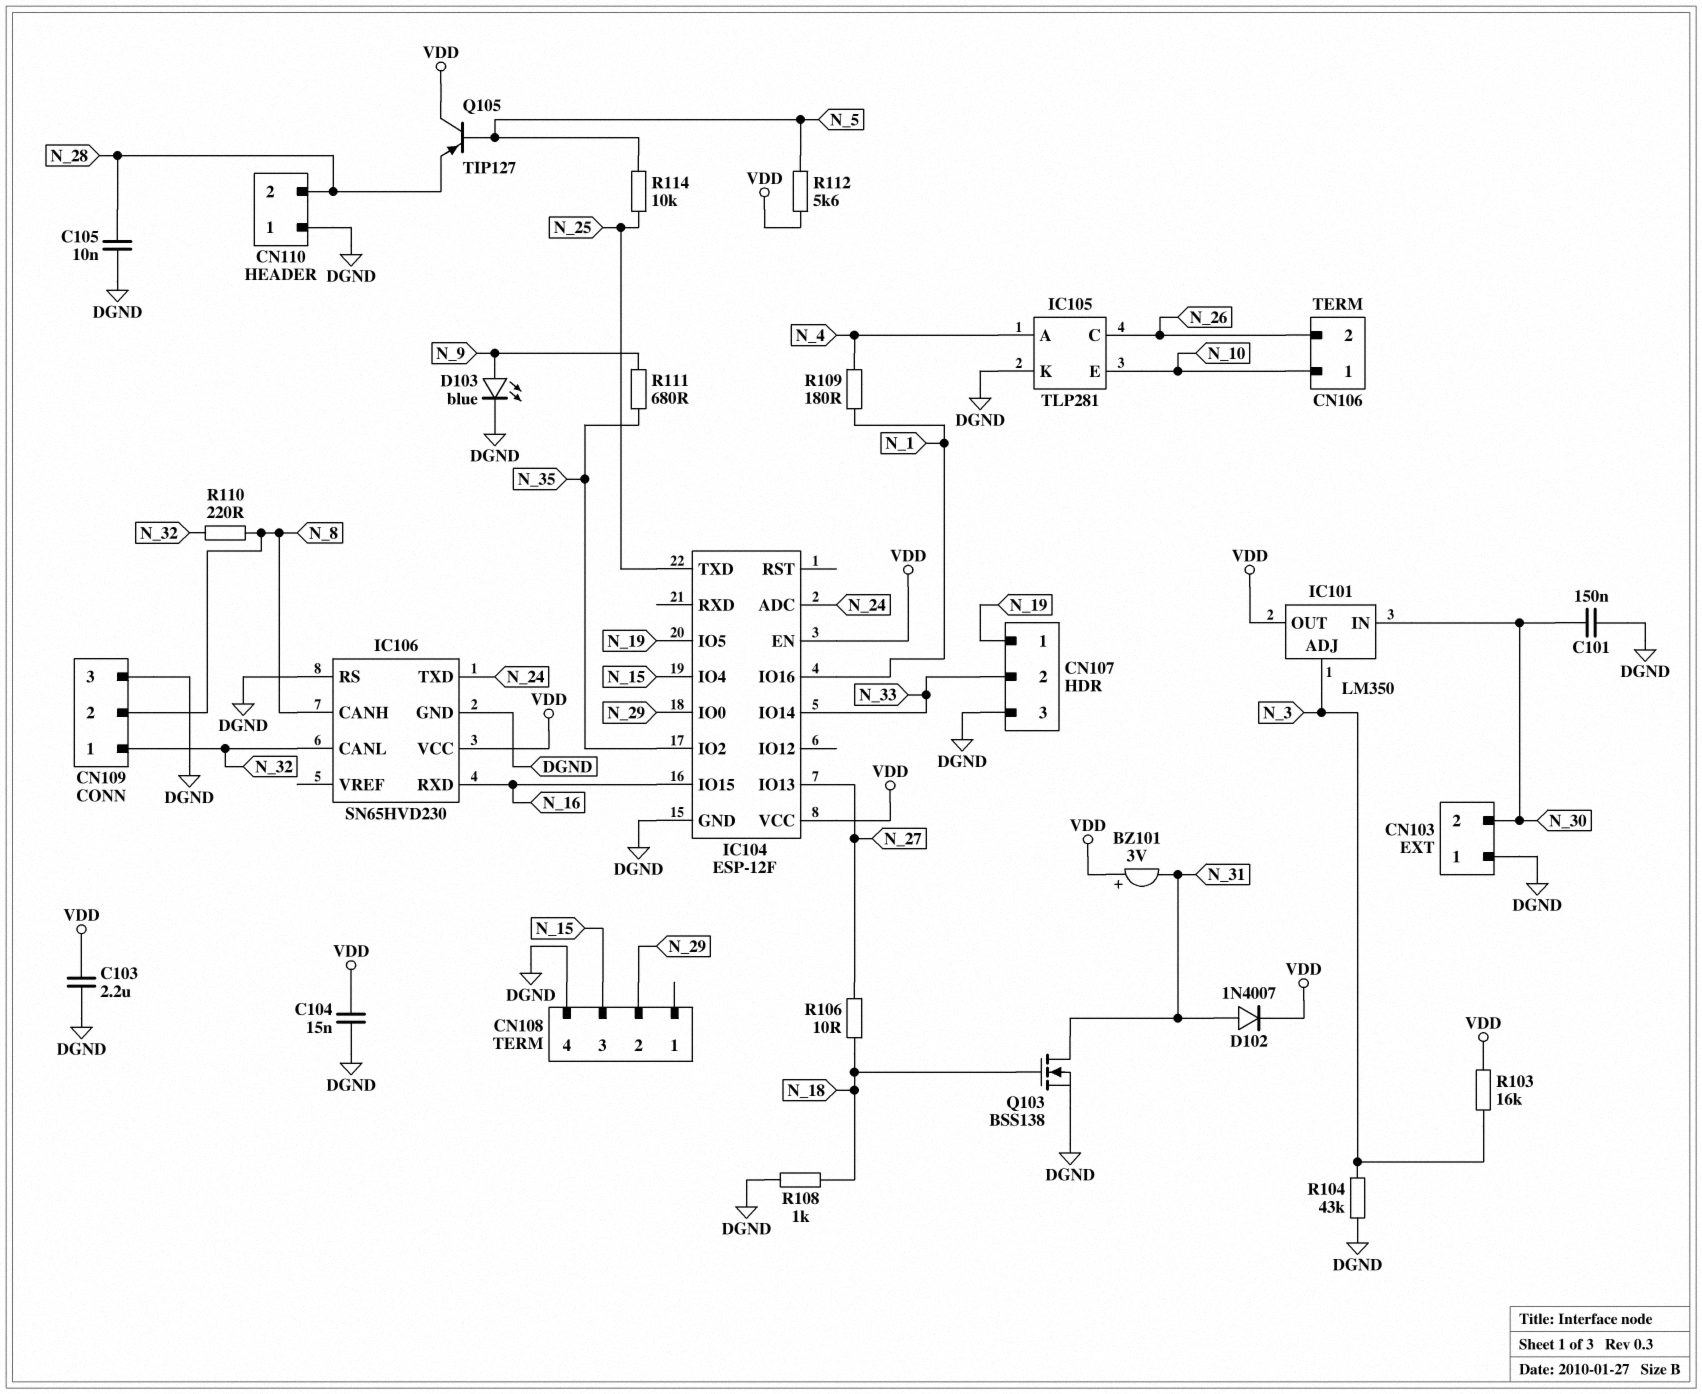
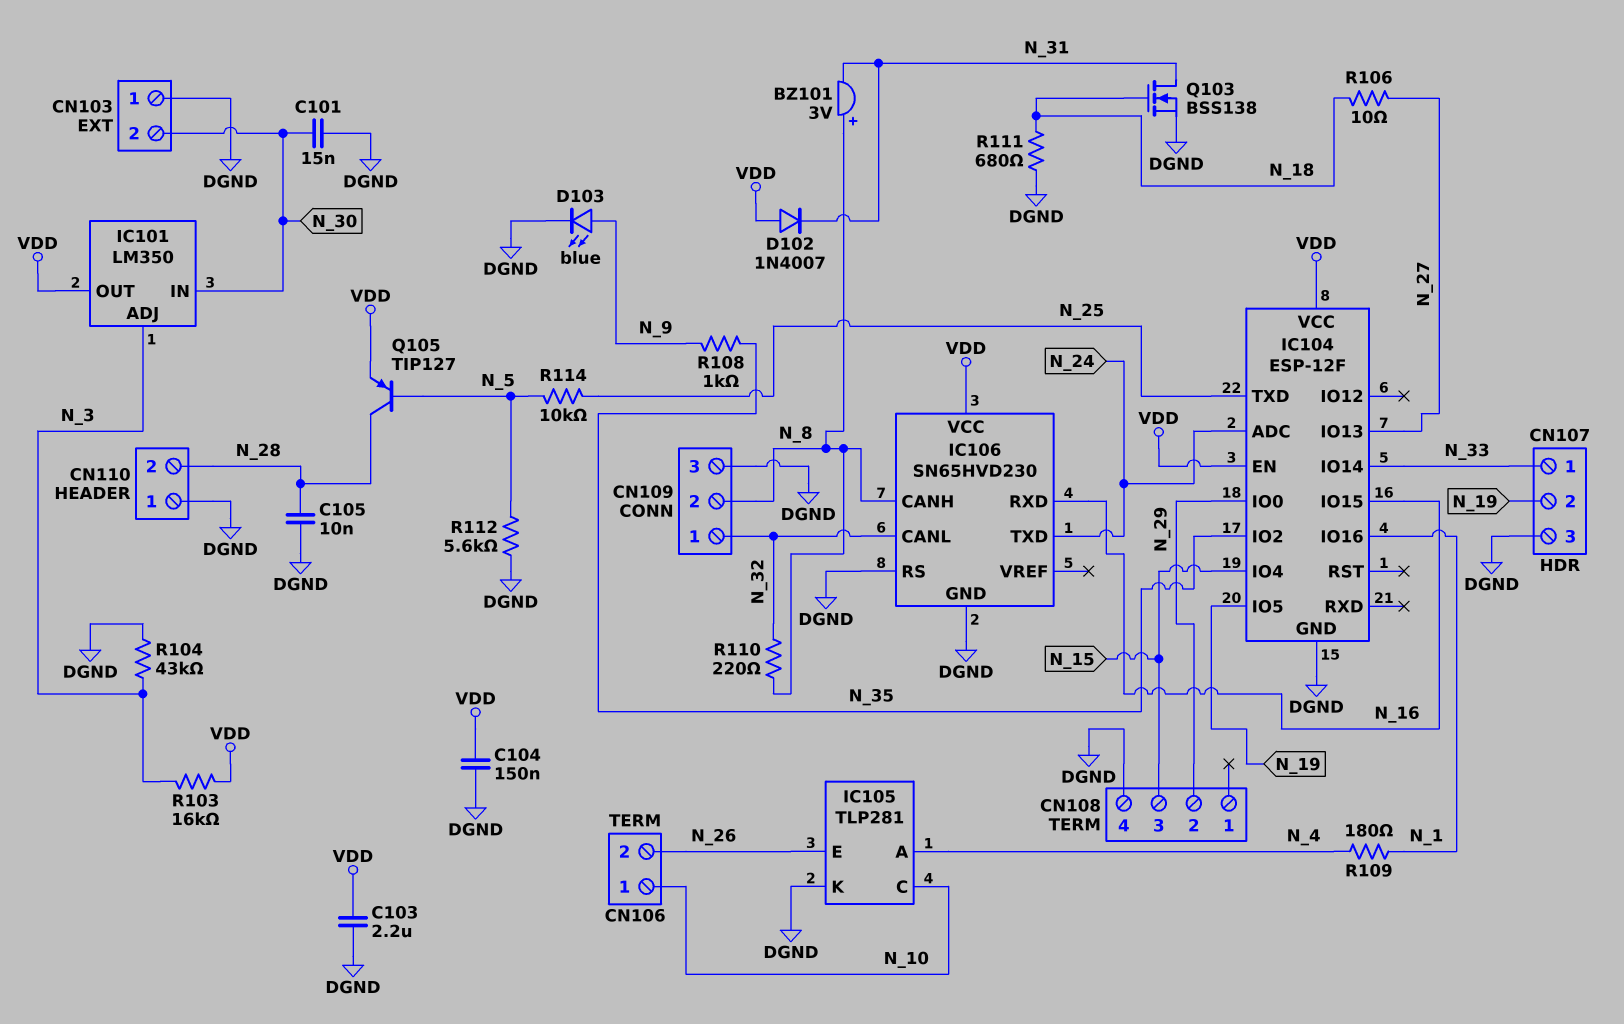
BZ101: buzzer 3V (plus VDD, minus N_31) -> buzzer 3V (plus N_8, minus N_31)
C101: 150nF (DGND, N_30) -> 15nF (DGND, N_30)
C104: 15nF (DGND, VDD) -> 150nF (DGND, VDD)
CN107 pin 1: N_19 -> N_33
CN107 pin 2: N_33 -> N_19
D102: diode 1N4007 (A N_31, K VDD) -> diode 1N4007 (A VDD, K N_31)
IC105 pin C: N_26 -> N_10
IC105 pin E: N_10 -> N_26
Q105: PNP TIP127 (B N_5, C VDD, E N_28) -> PNP TIP127 (B N_5, C N_28, E VDD)
R108: 1k (DGND, N_18) -> 1k (N_9, N_35)
R111: 680 (N_9, N_35) -> 680 (DGND, N_18)
R112: 5.6k (N_5, VDD) -> 5.6k (DGND, N_5)

